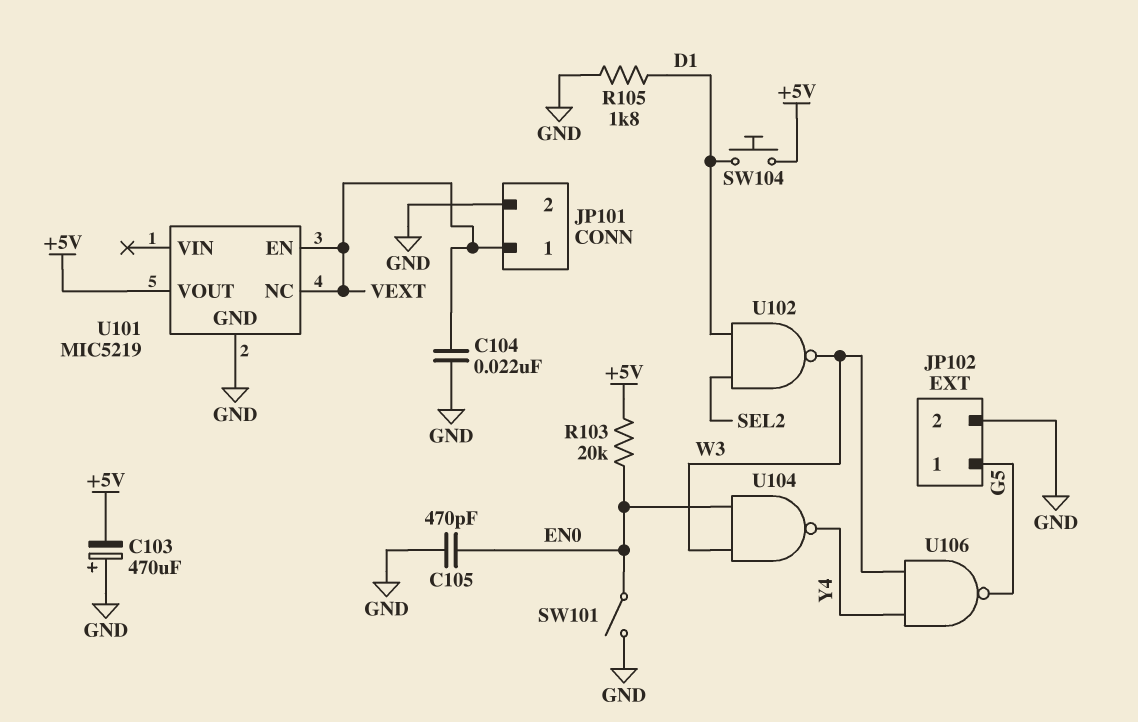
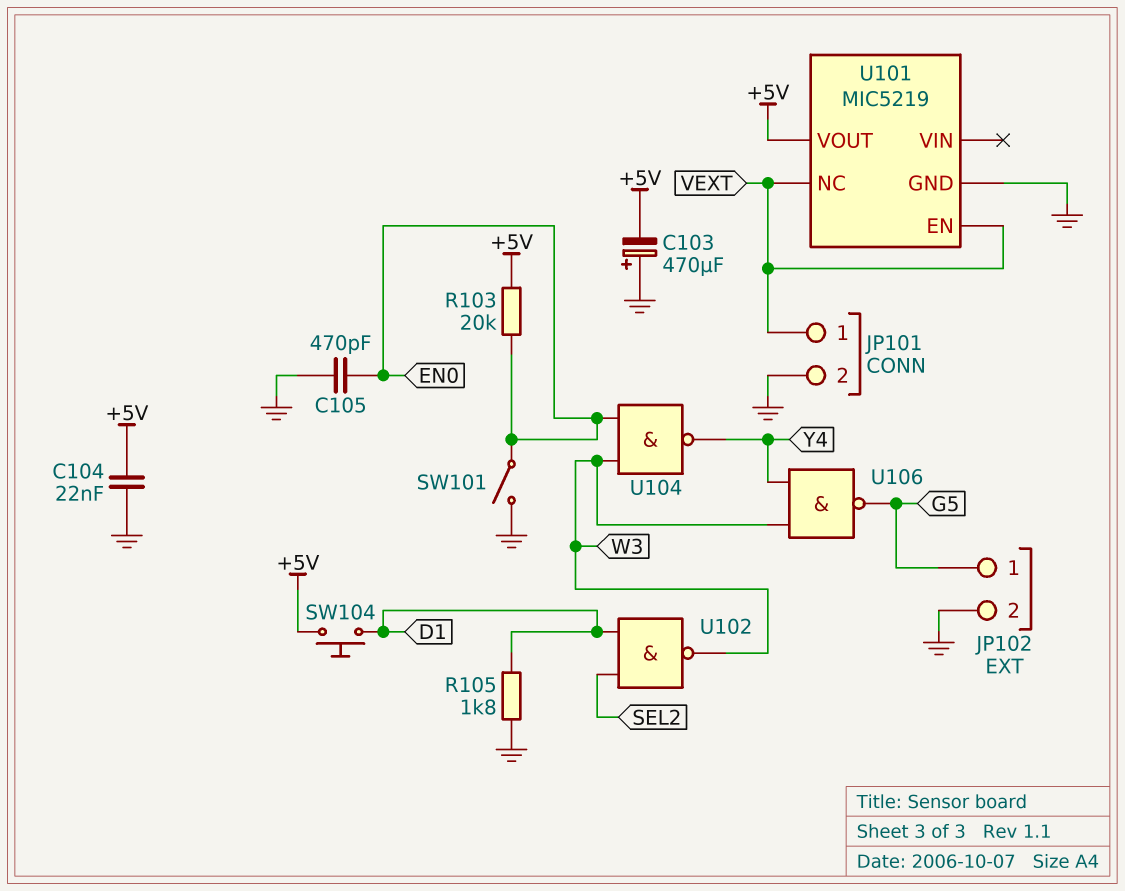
C104: 22nF (GND, VEXT) -> 22nF (+5V, GND)

